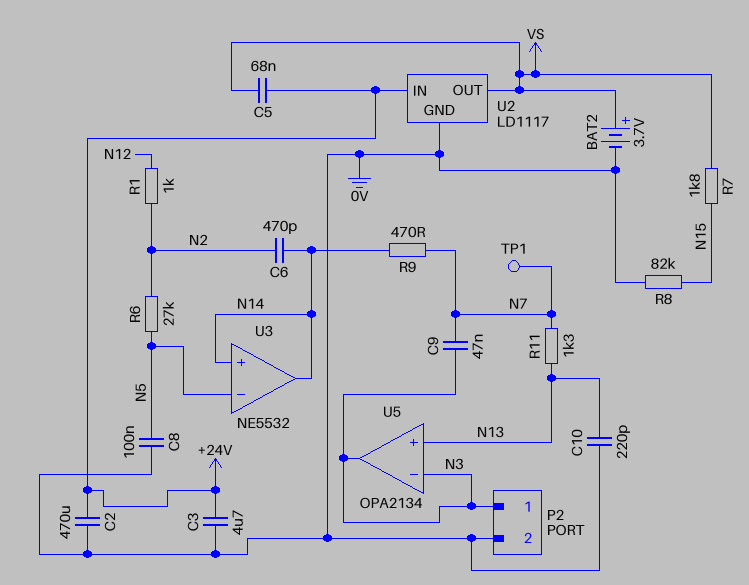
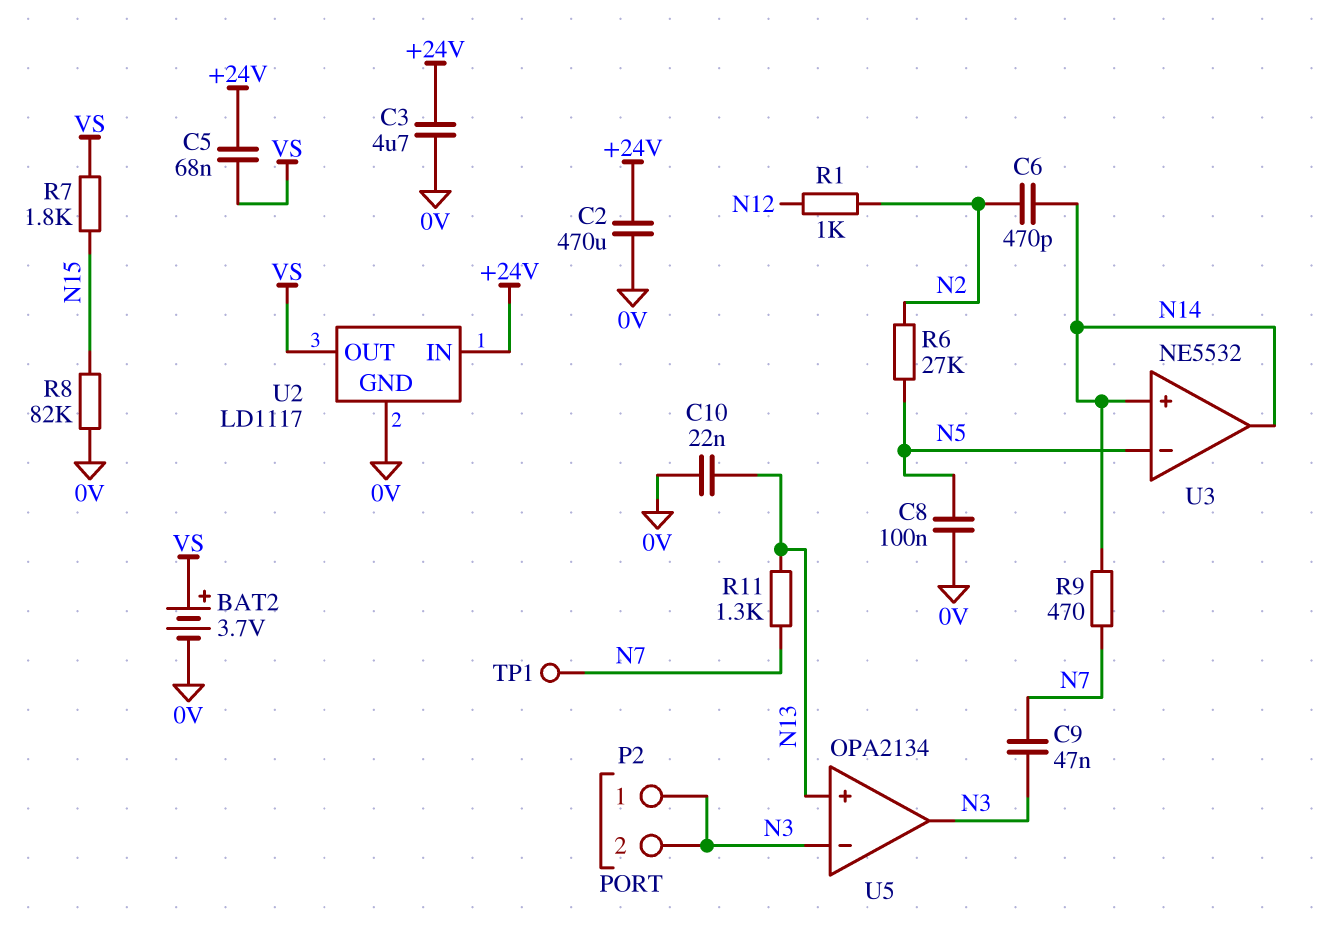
C10: 220pF (0V, N13) -> 22nF (0V, N13)
P2 pin 2: 0V -> N3

